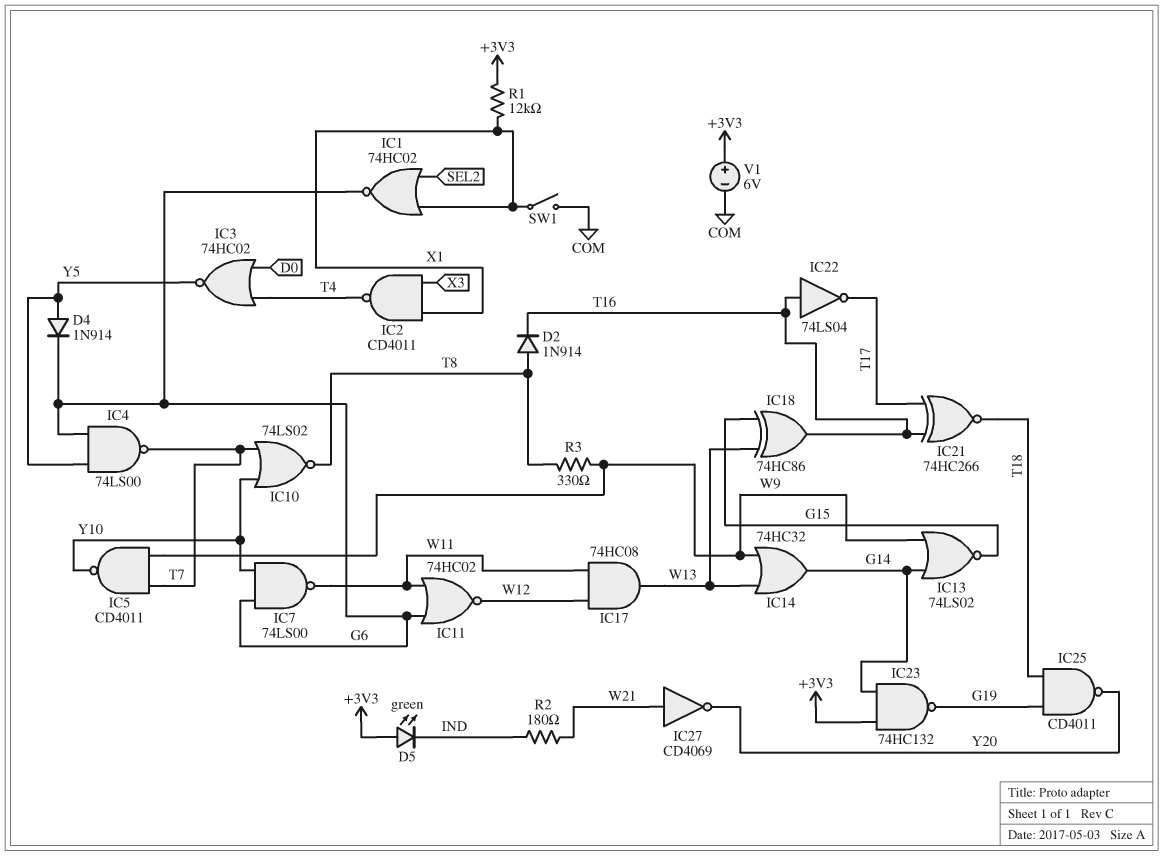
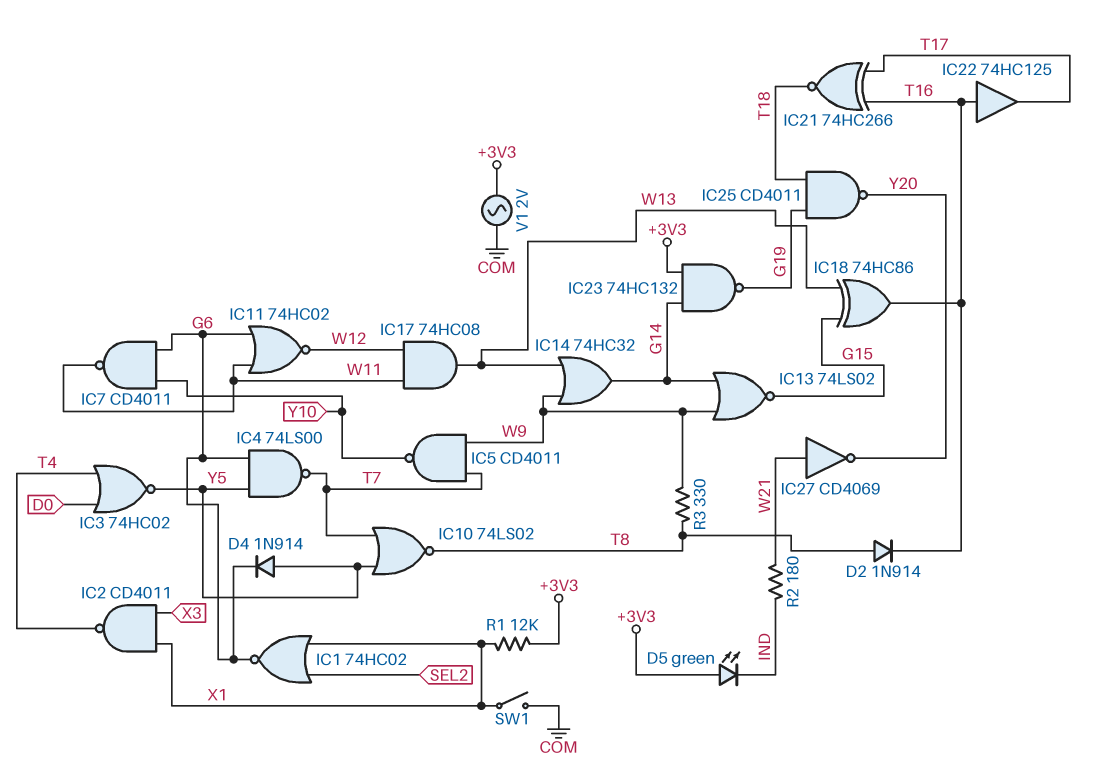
IC7: NAND 74LS00 (in G6, in Y10, out W11) -> NAND CD4011 (in G6, in Y10, out W11)
IC10: NOR 74LS02 (in T7, in Y10, out T8) -> NOR 74LS02 (in T7, in Y5, out T8)
IC22: NOT 74LS04 (in T16, out T17) -> buffer 74HC125 (in T16, out T17)
V1: 6V (plus +3V3, minus COM) -> AC 2V (+3V3, COM)

